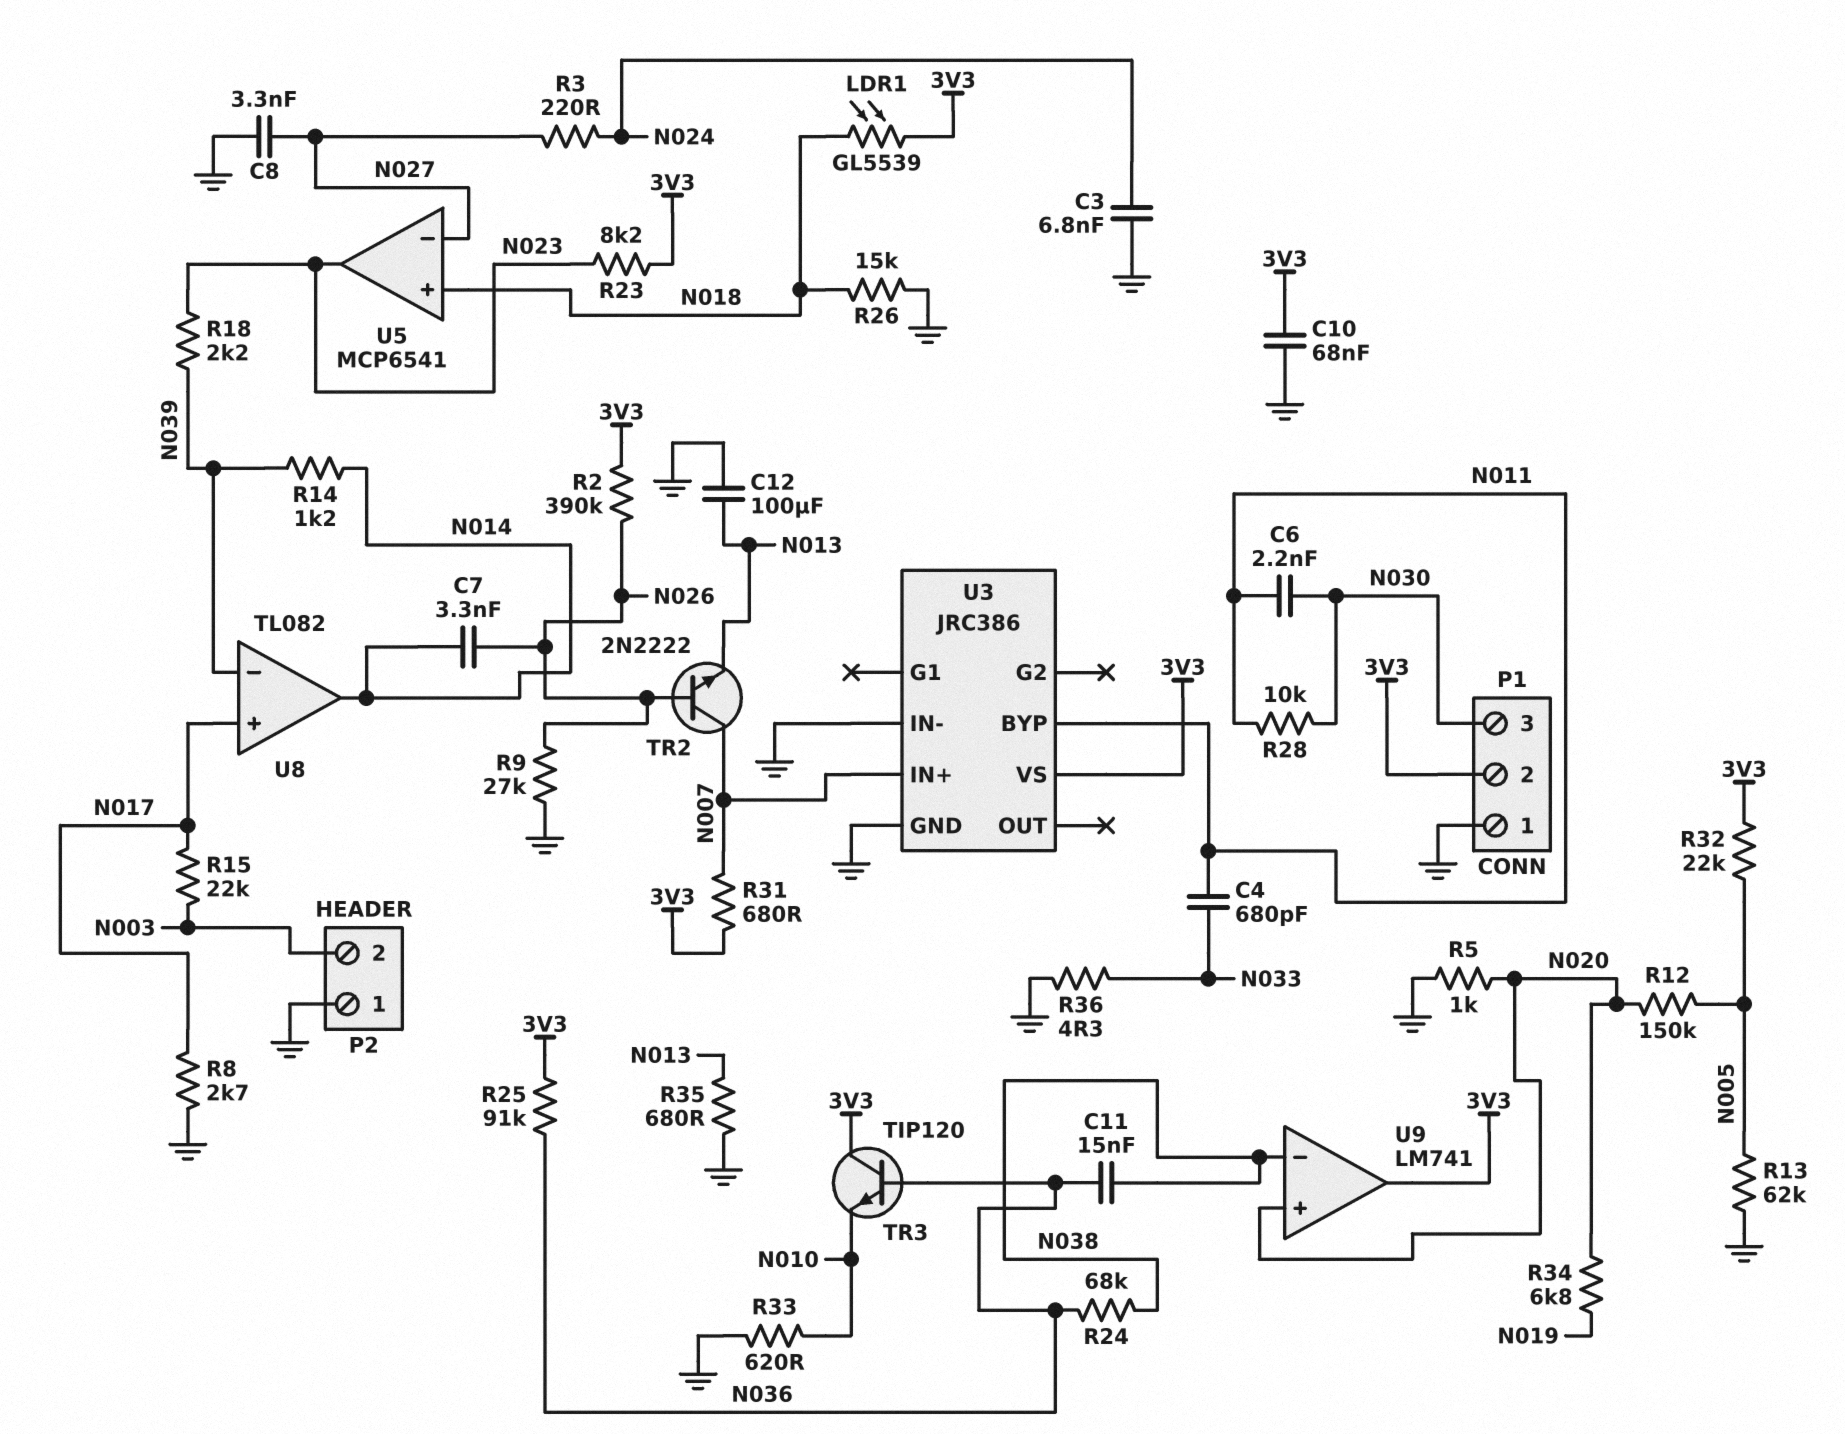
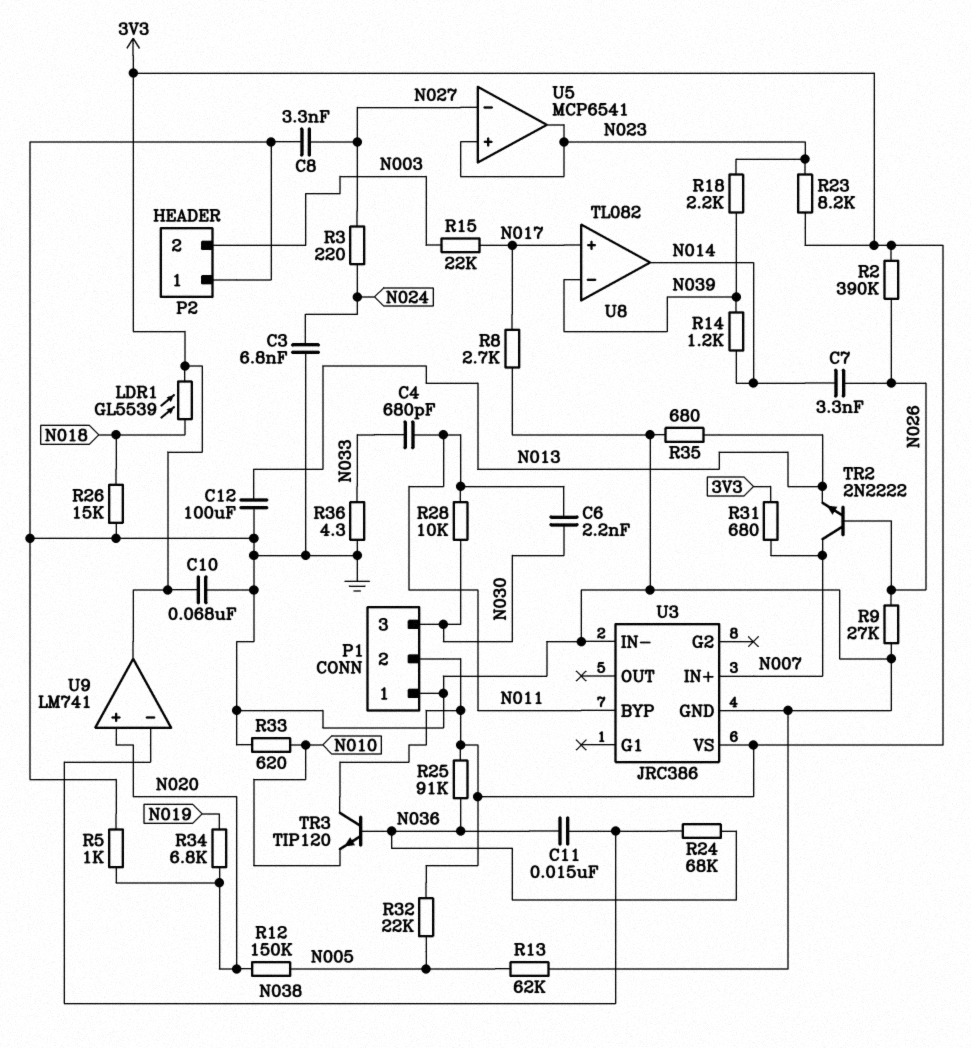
U5 pin in+: N018 -> N023

